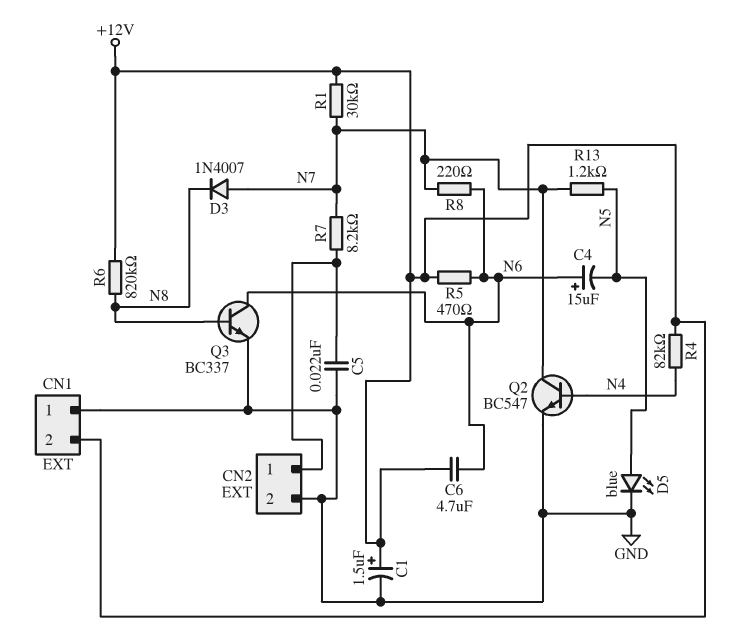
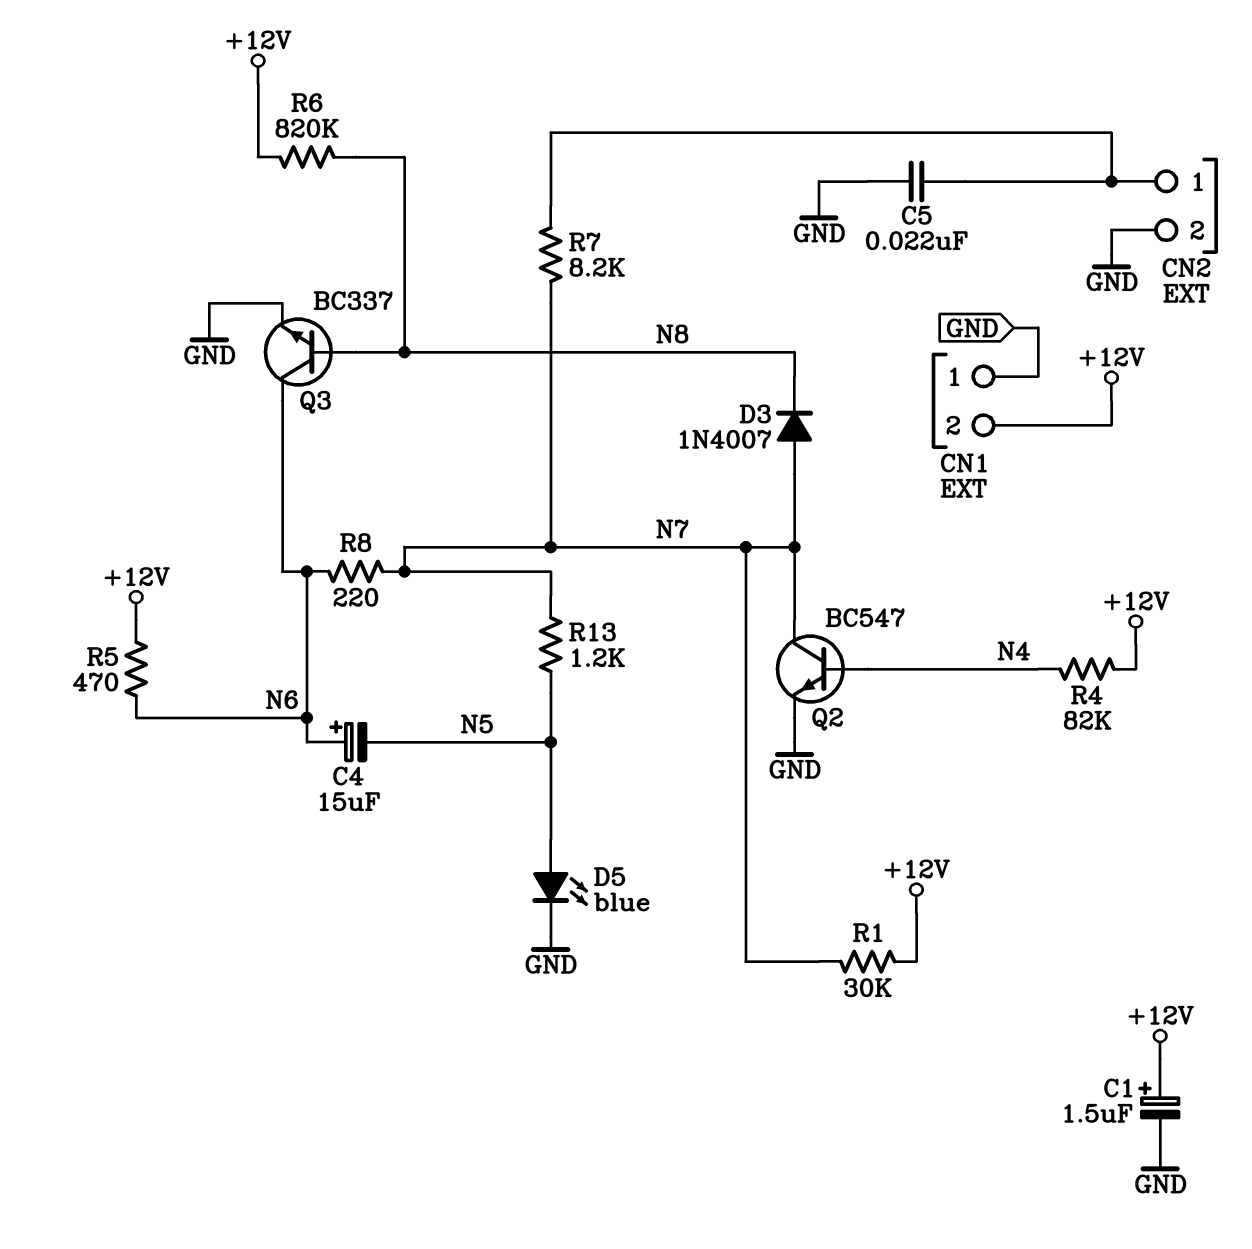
C6: 4.7uF (+12V, N6) -> none

